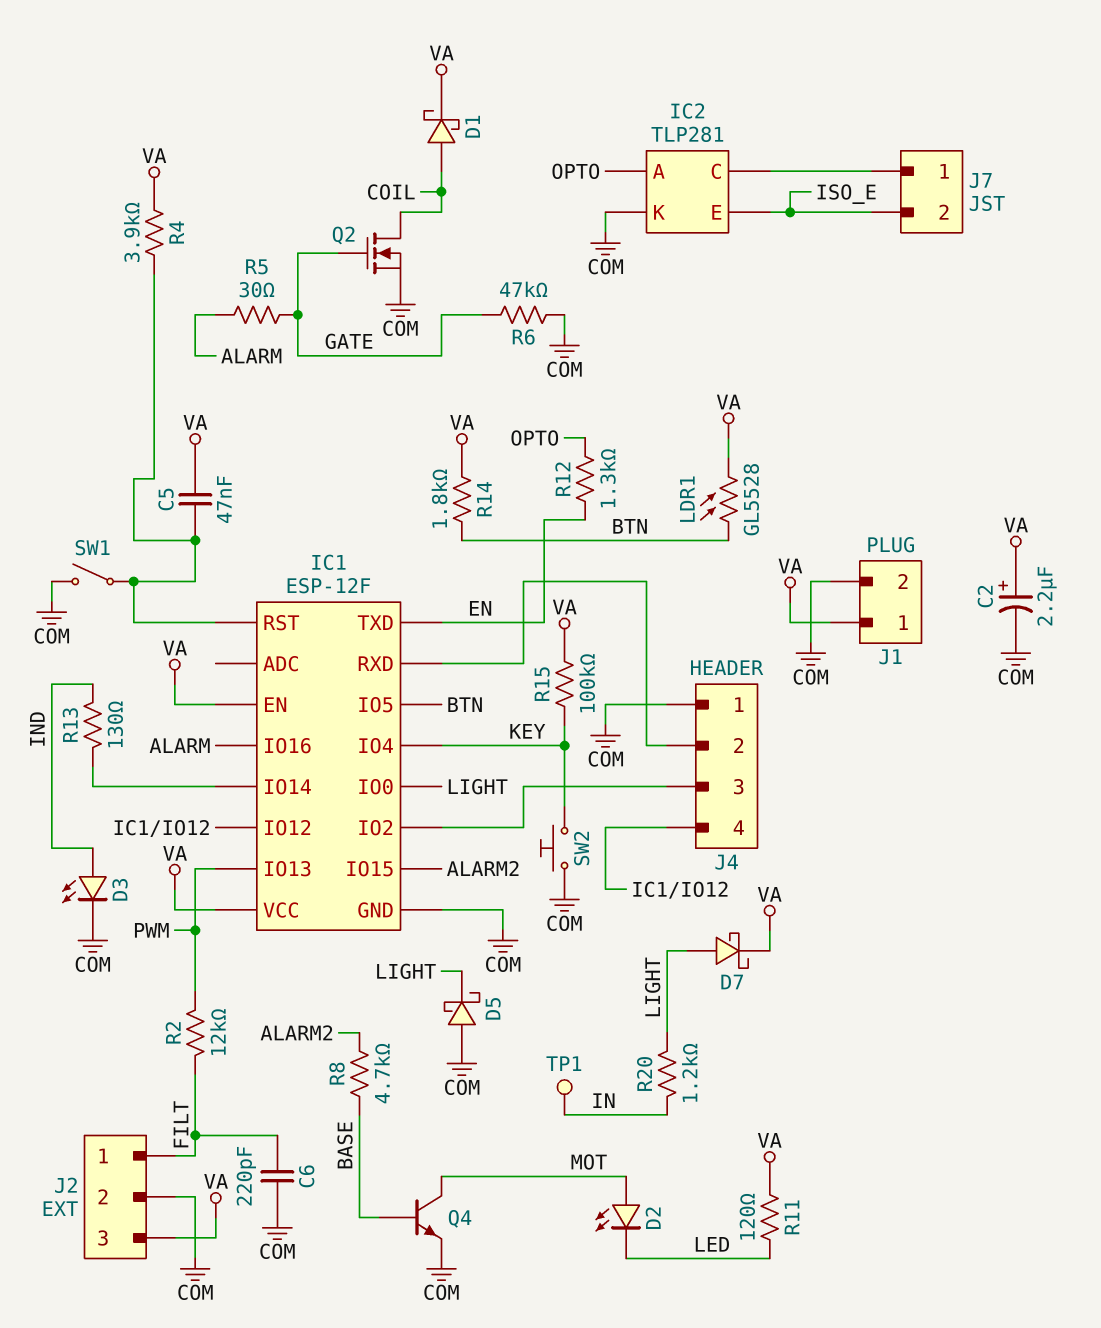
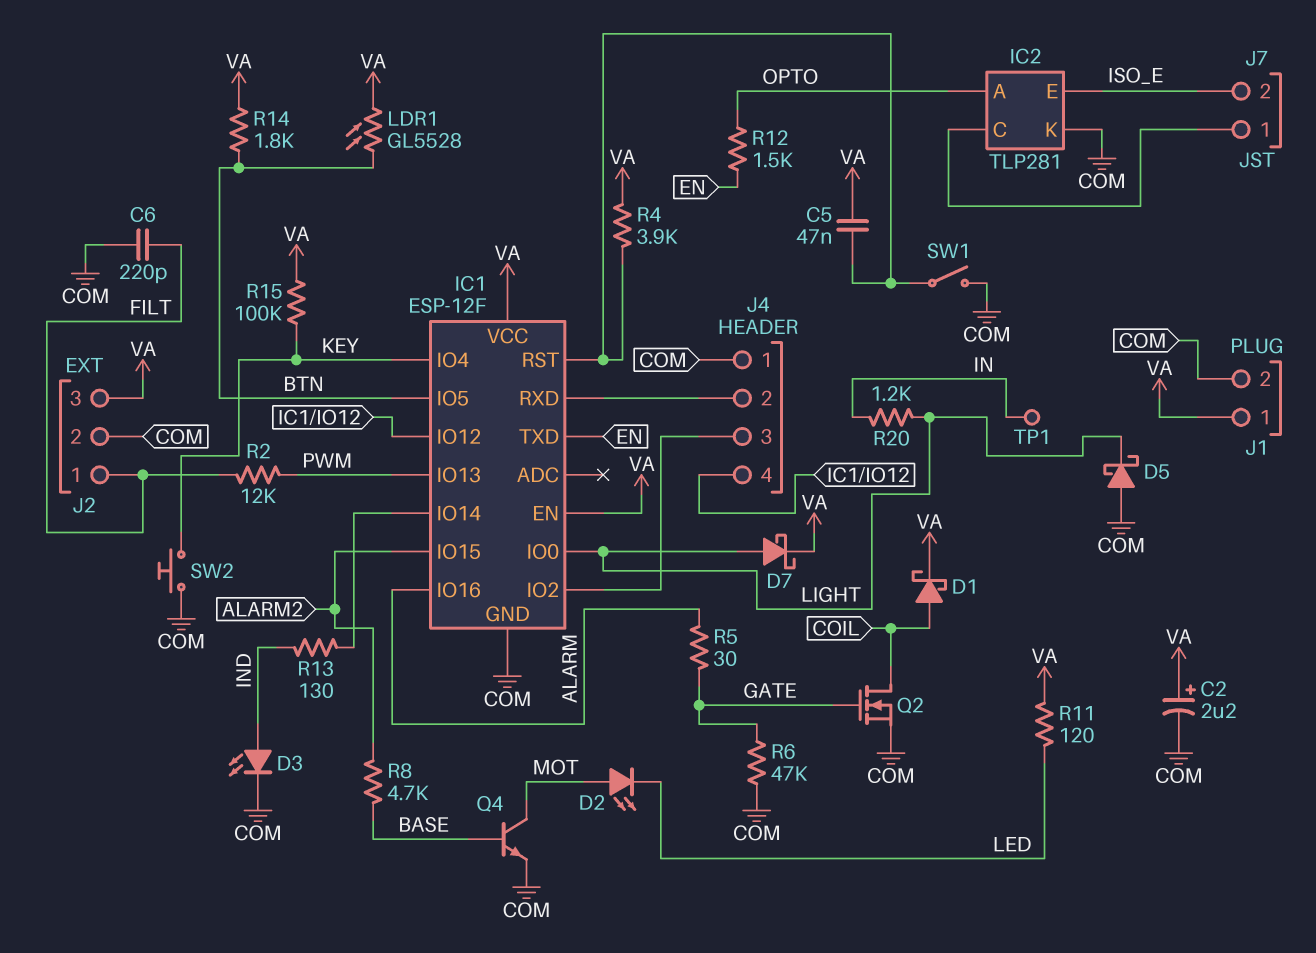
R12: 1.3k (EN, OPTO) -> 1.5k (EN, OPTO)

